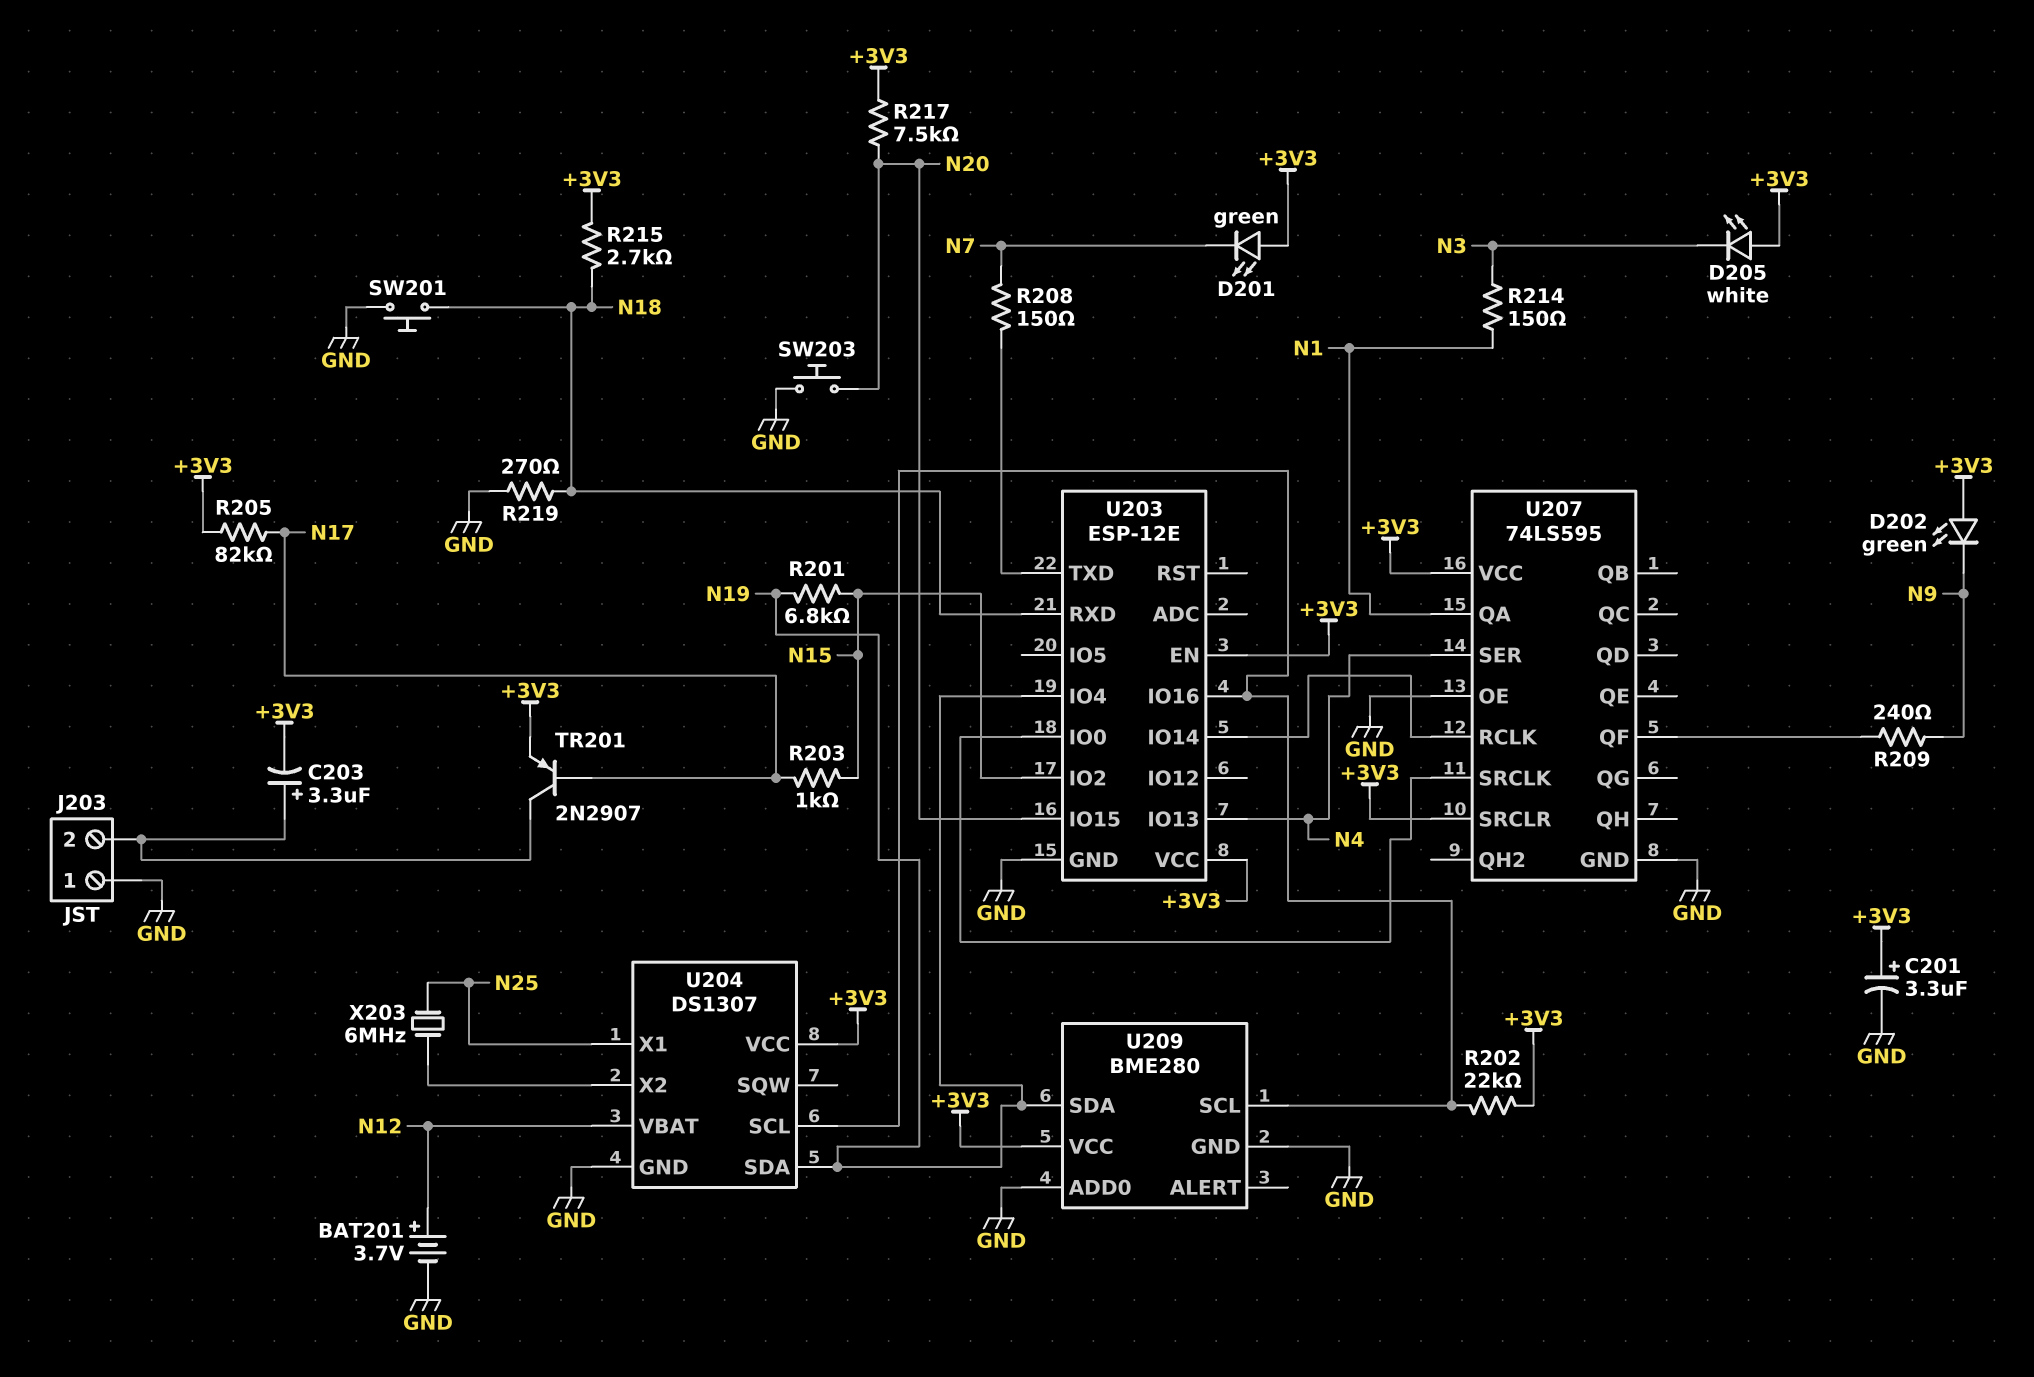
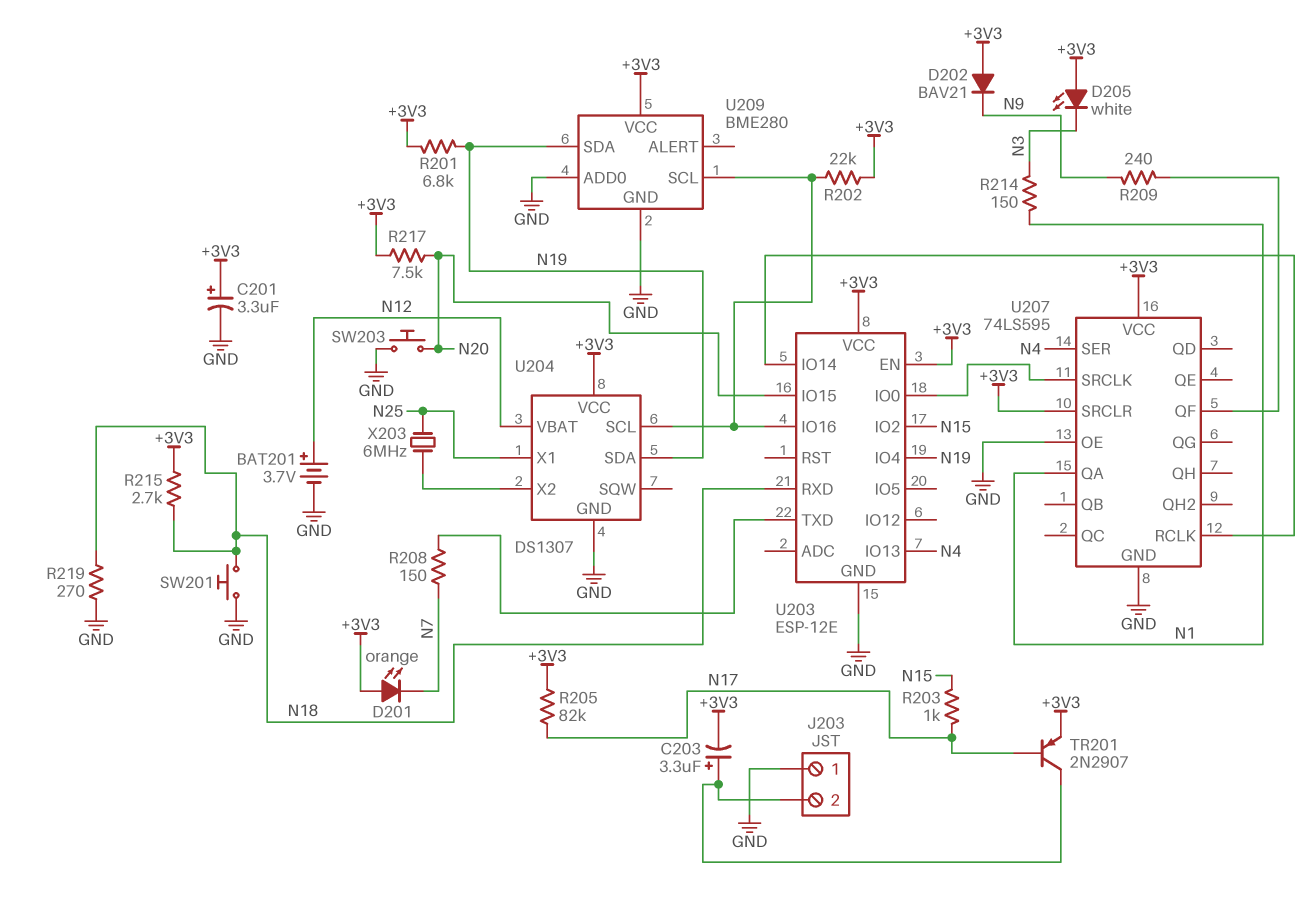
D201: LED green (A +3V3, K N7) -> LED orange (A +3V3, K N7)
D202: LED green (A +3V3, K N9) -> diode BAV21 (A +3V3, K N9)
R201: 6.8k (N15, N19) -> 6.8k (+3V3, N19)

